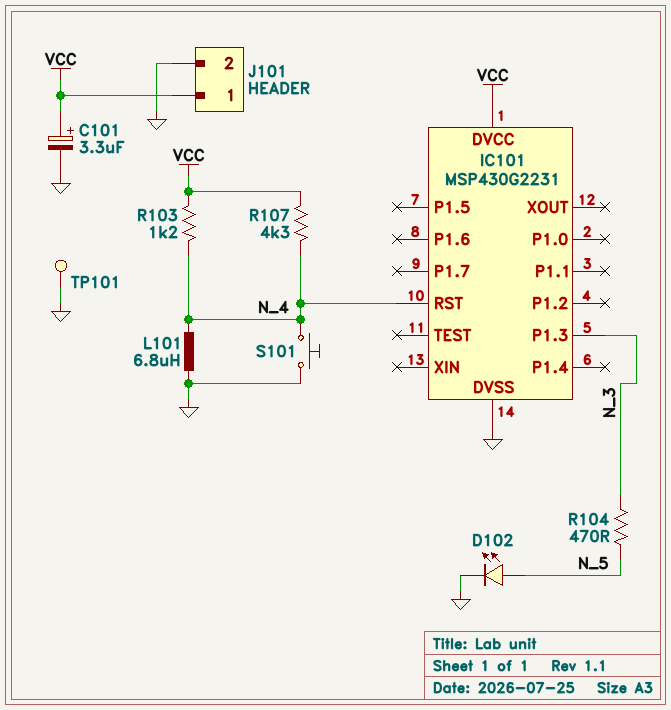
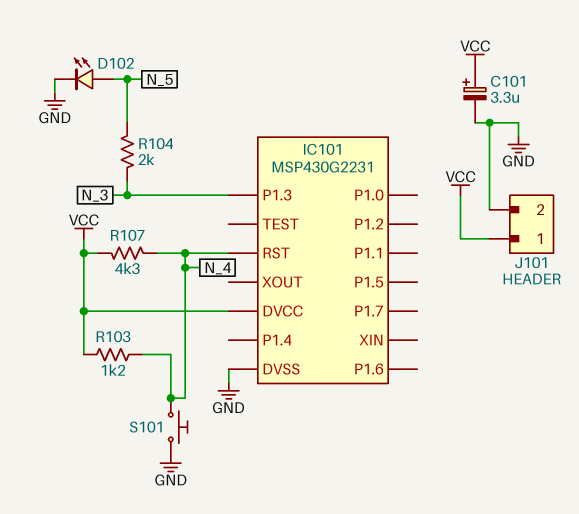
L101: 6.8uH (GND, N_4) -> none
R104: 470 (N_3, N_5) -> 2k (N_3, N_5)
TP101: test point (GND) -> none

